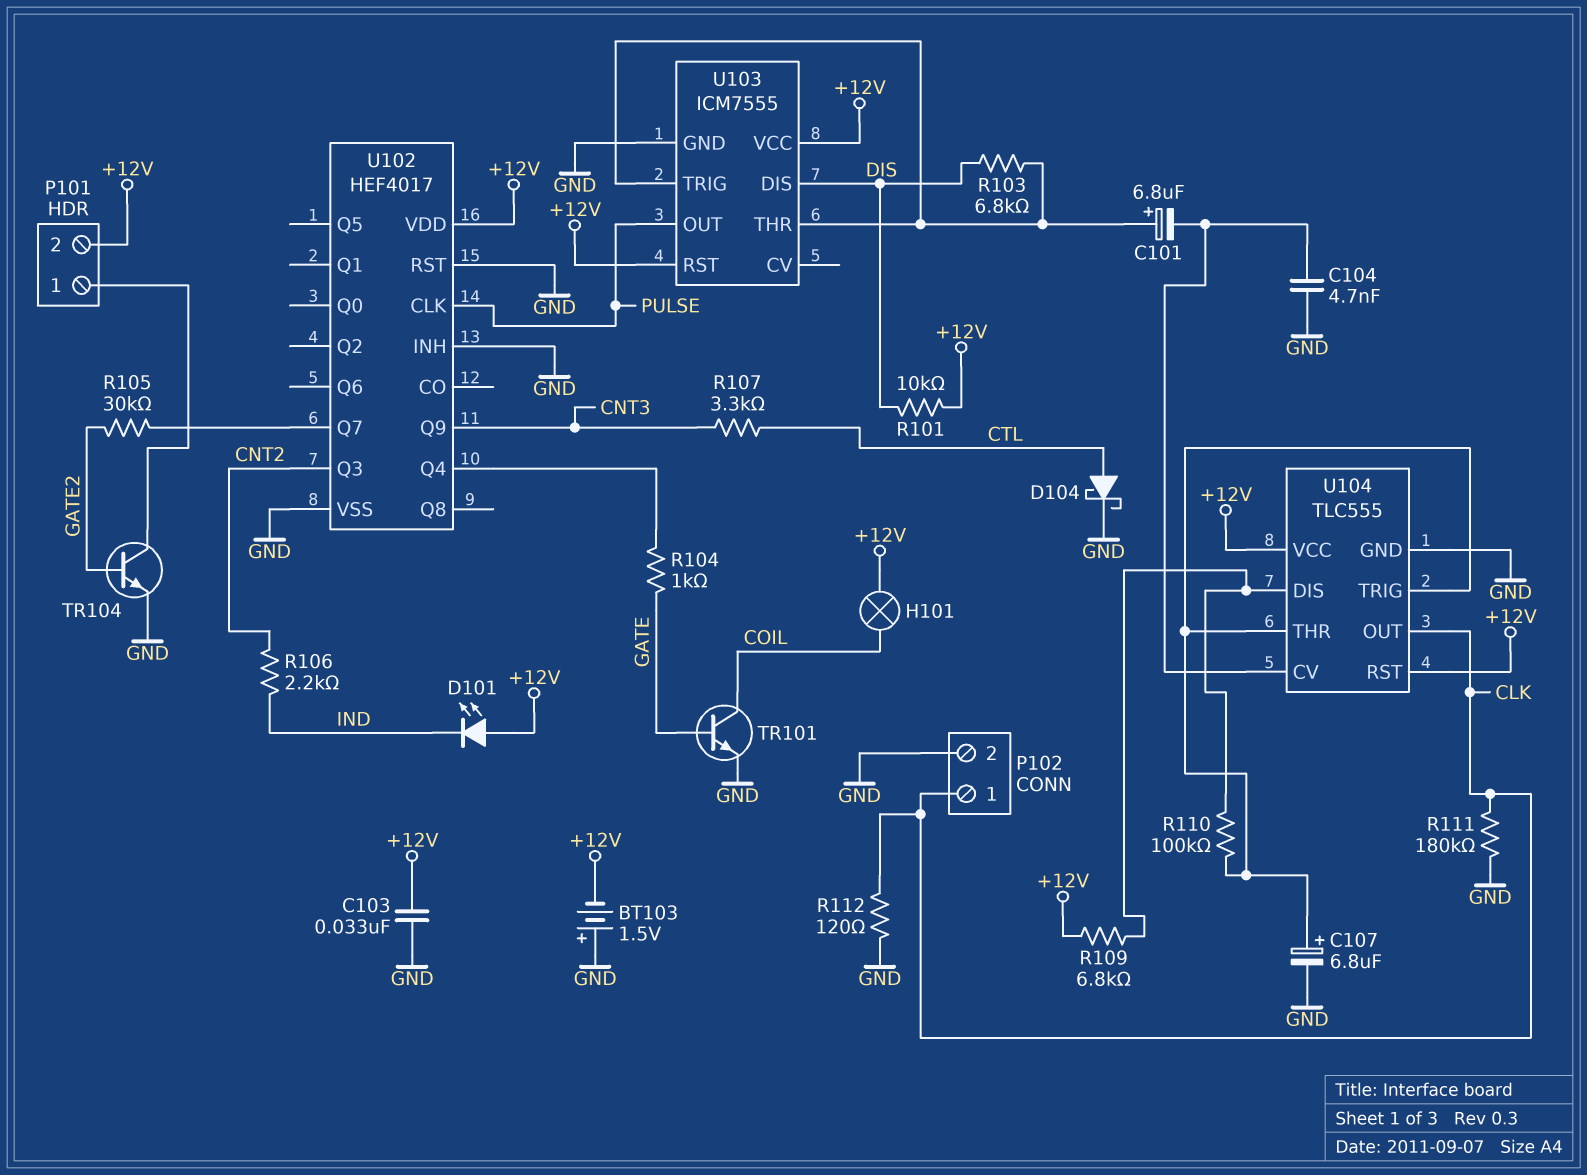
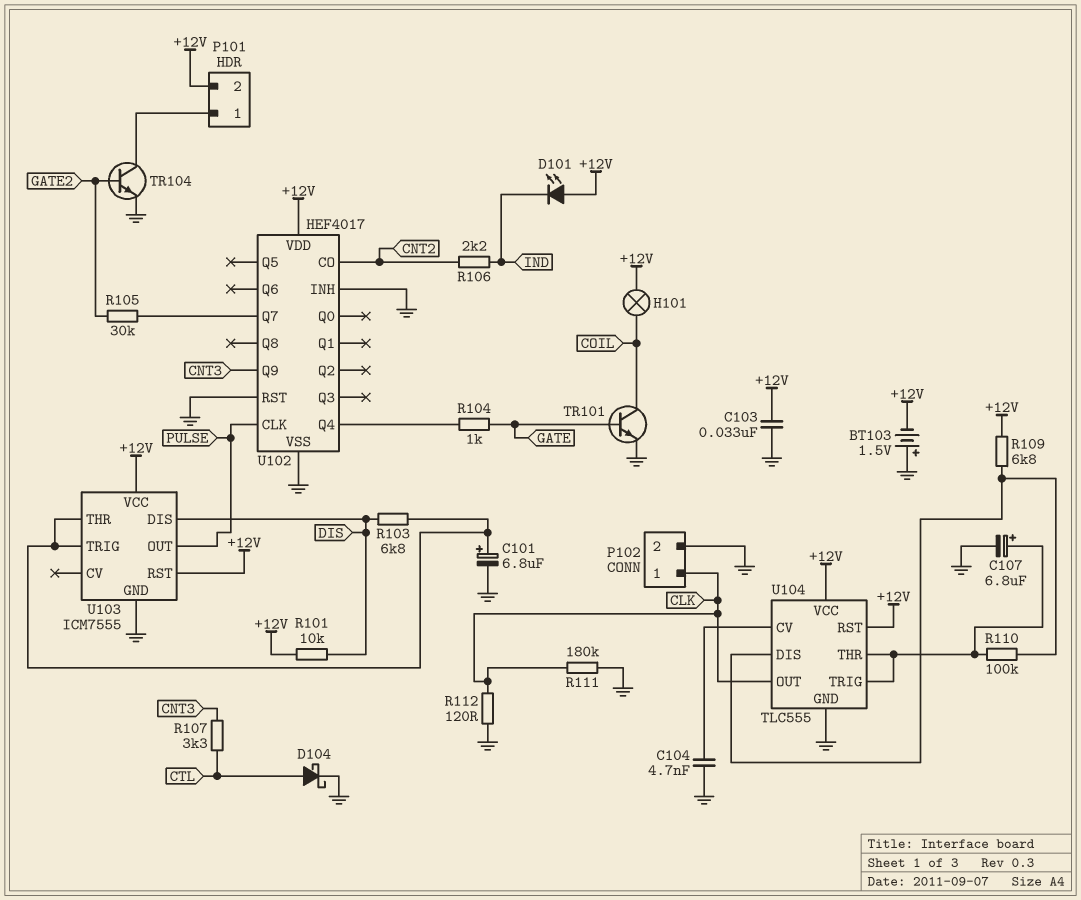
C101: 6.8uF (plus U103/THR, minus U104/CV) -> 6.8uF (plus U103/THR, minus GND)
U102 pin CO: none -> CNT2
U102 pin Q3: CNT2 -> none

